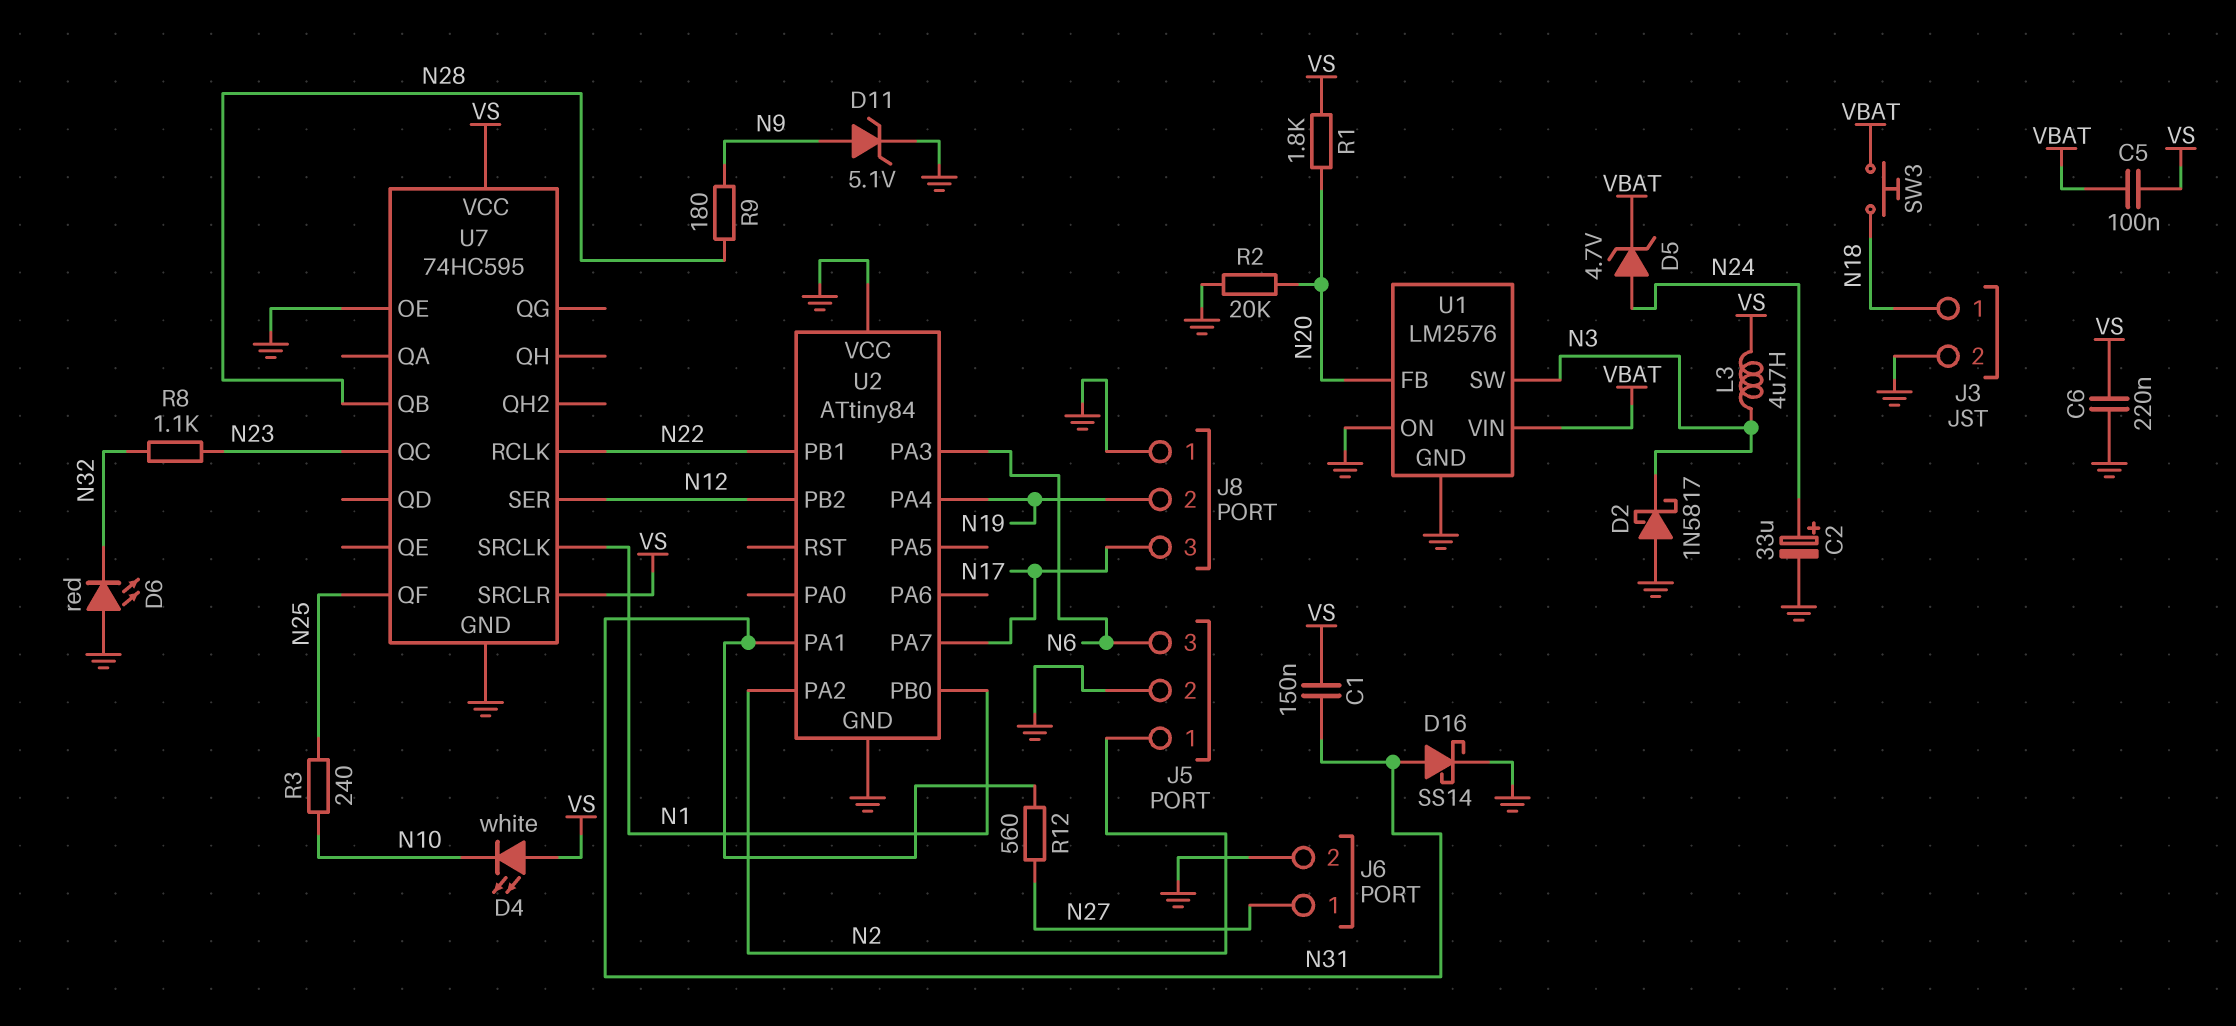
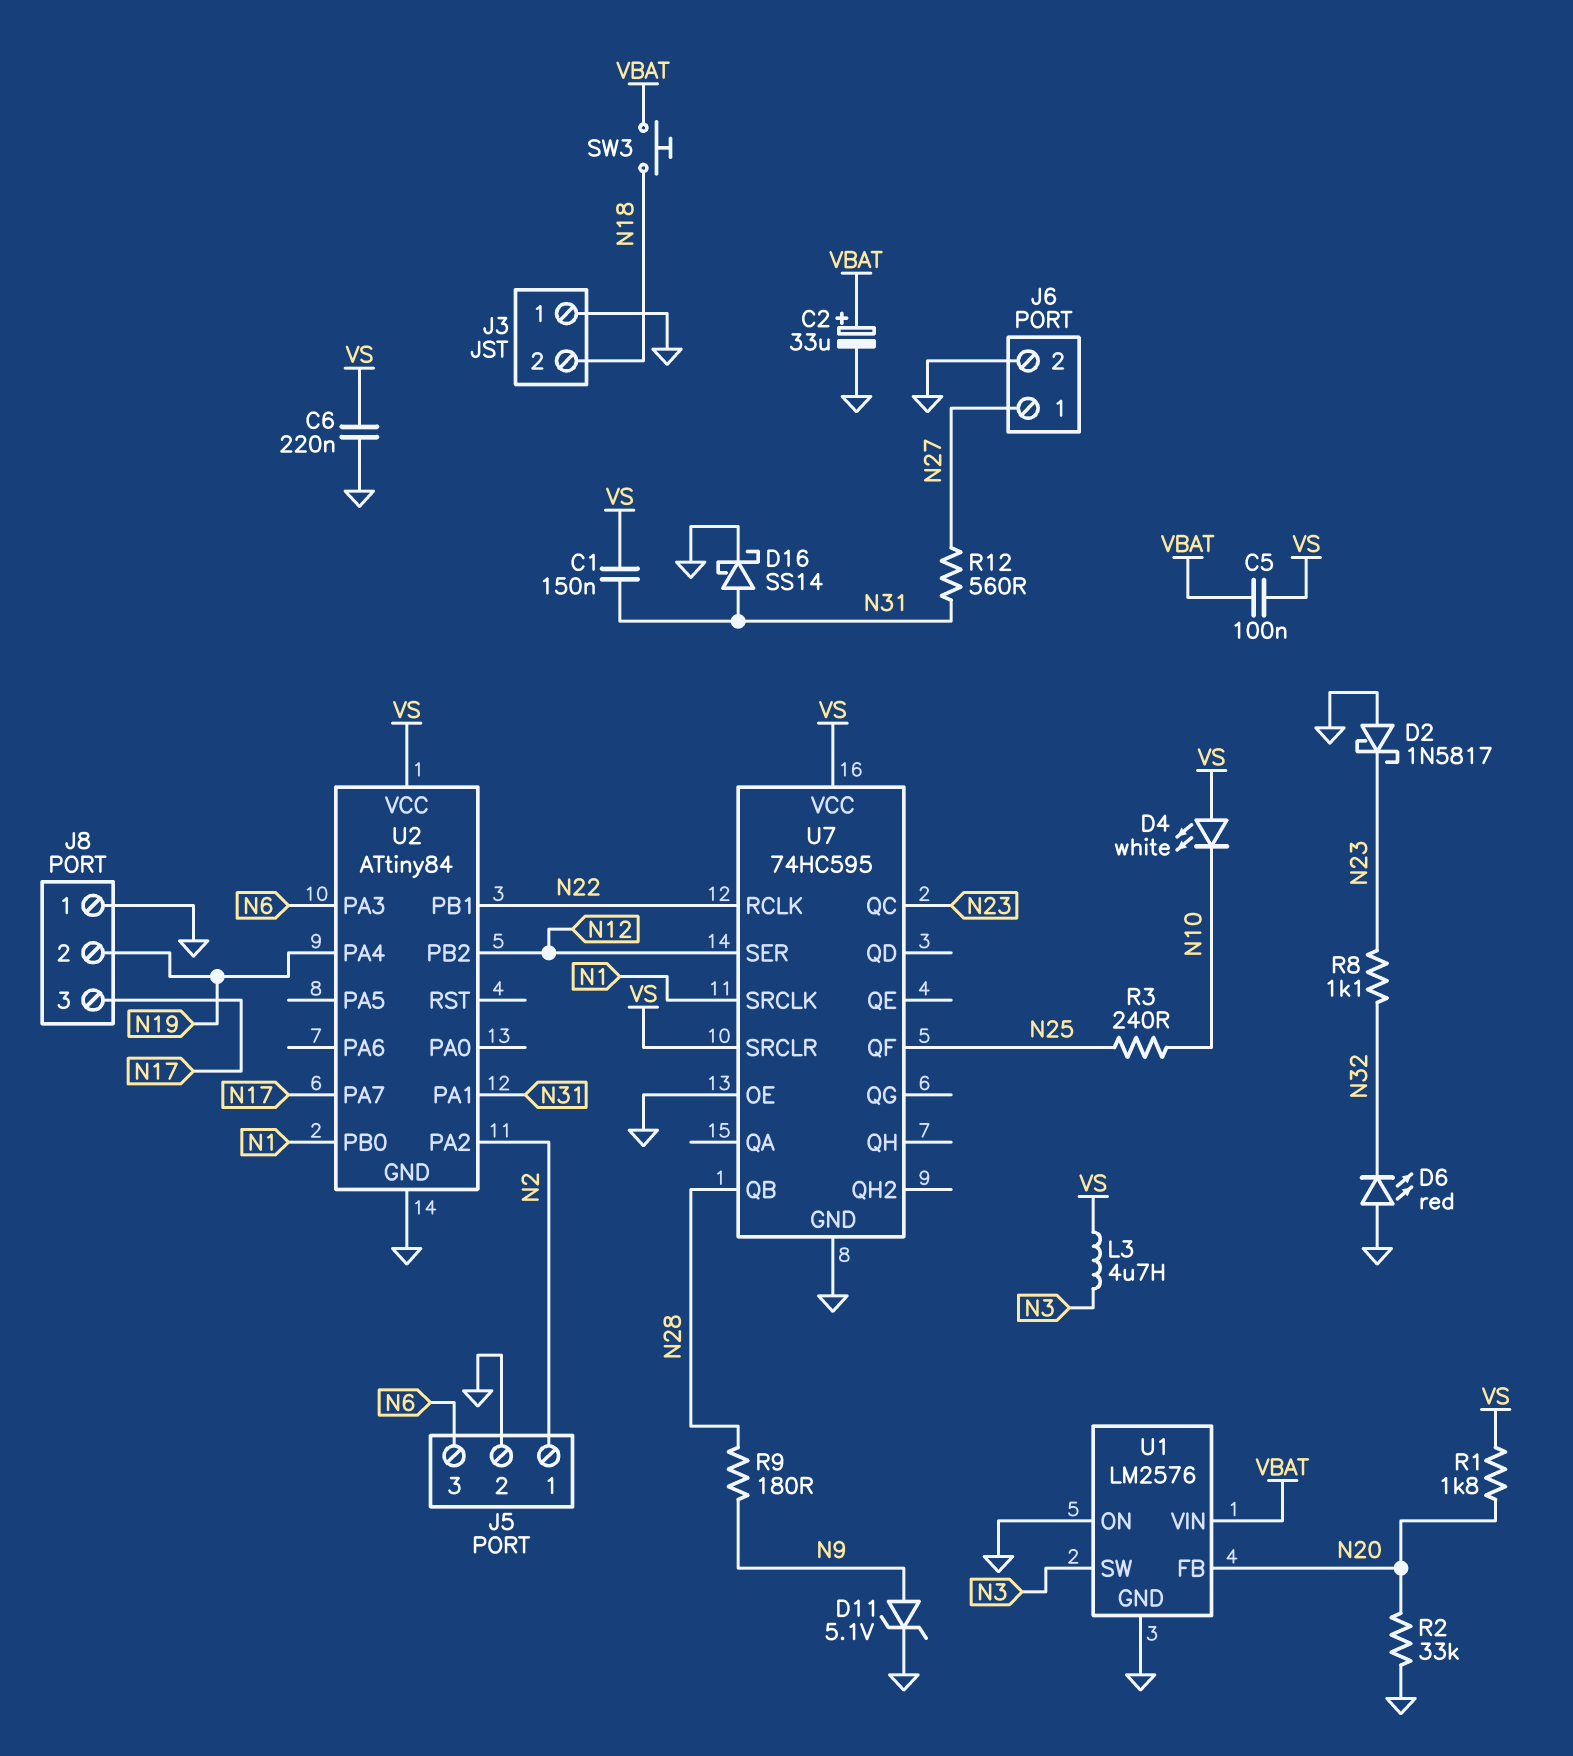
C2: 33uF (plus N24, minus GND) -> 33uF (plus VBAT, minus GND)
D2: schottky 1N5817 (A GND, K N3) -> schottky 1N5817 (A GND, K N23)
D5: zener 4.7V (A N24, K VBAT) -> none
J3 pin 1: N18 -> GND
J3 pin 2: GND -> N18
R2: 20k (GND, N20) -> 33k (GND, N20)
U2 pin VCC: GND -> VS

